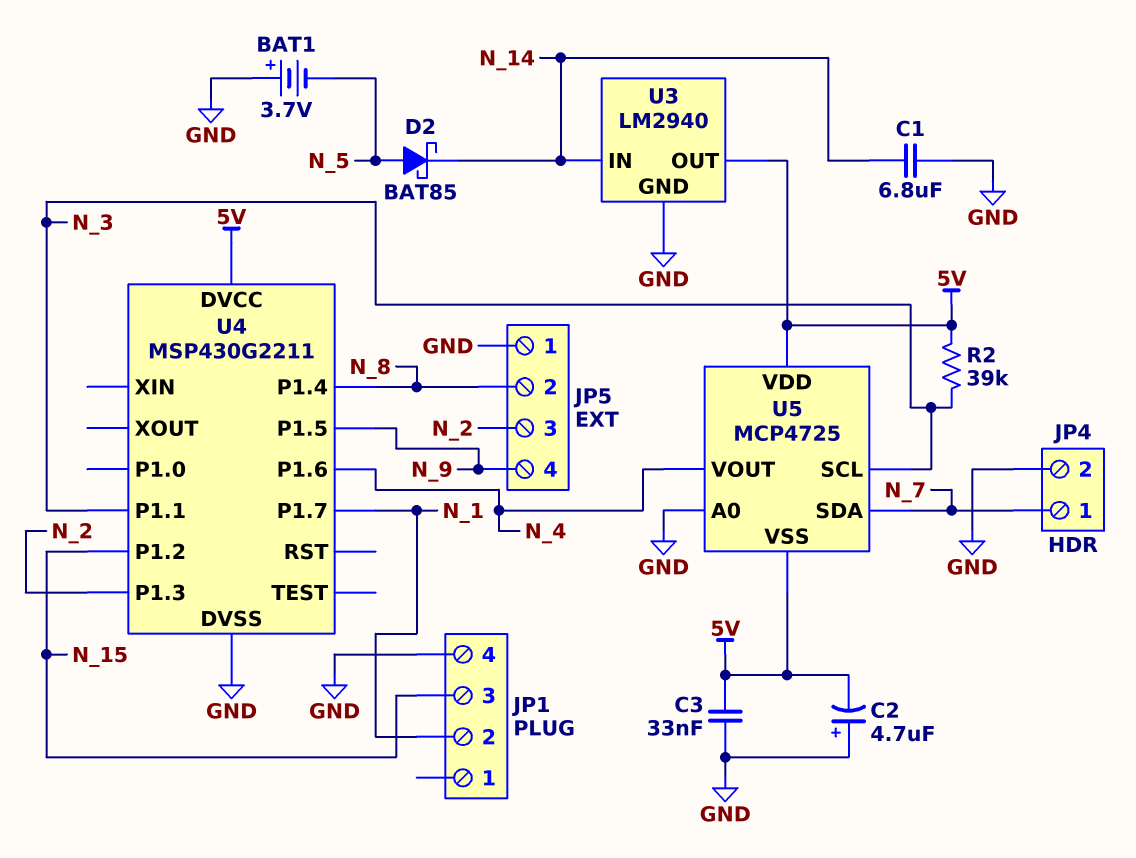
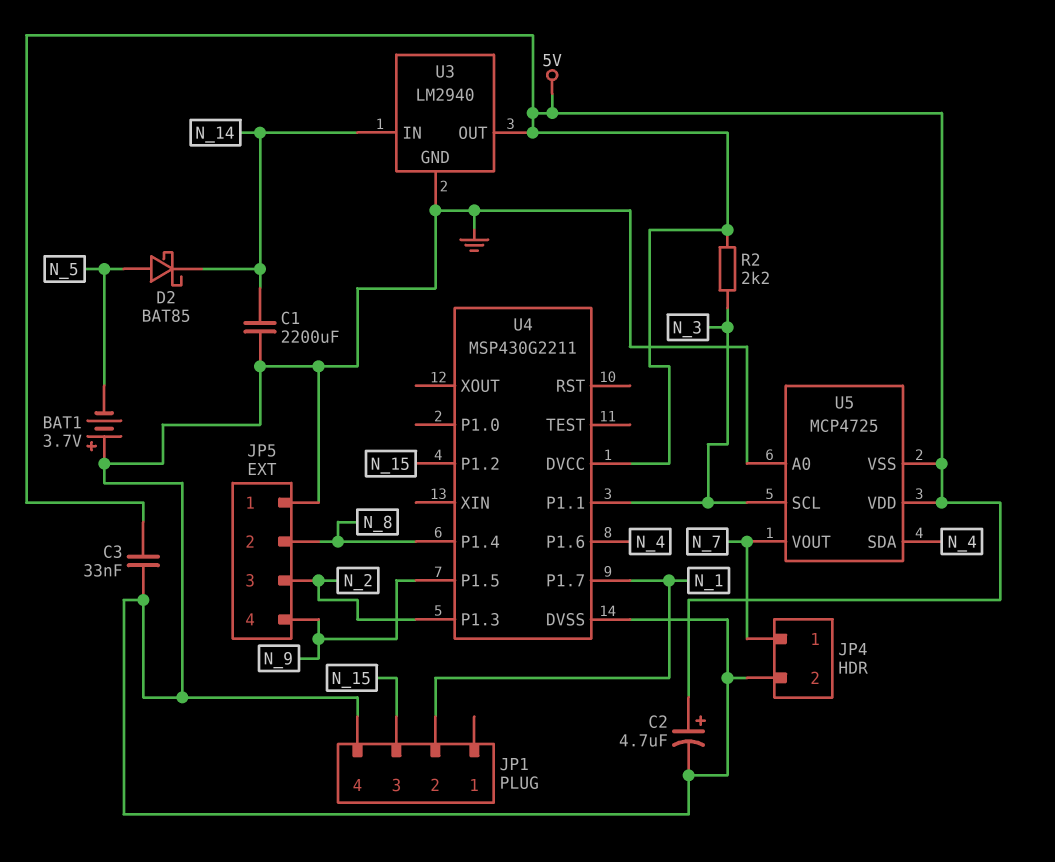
C1: 6.8uF (GND, N_14) -> 2200uF (GND, N_14)
C2: 4.7uF (plus GND, minus 5V) -> 4.7uF (plus 5V, minus GND)
R2: 39k (5V, N_3) -> 2.2k (5V, N_3)
U5 pin SDA: N_7 -> N_4
U5 pin VOUT: N_4 -> N_7

